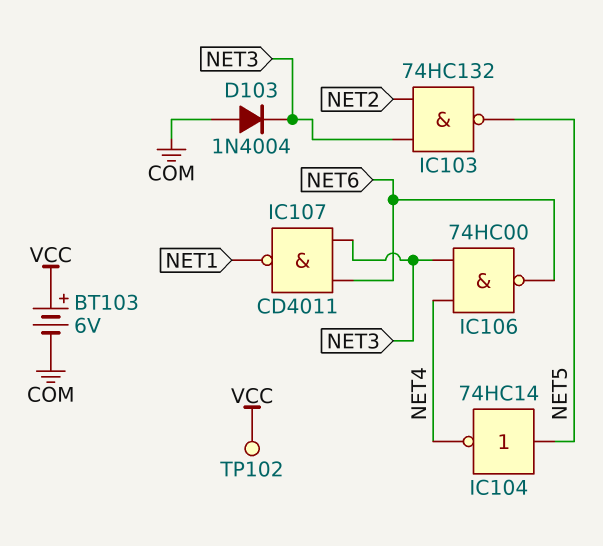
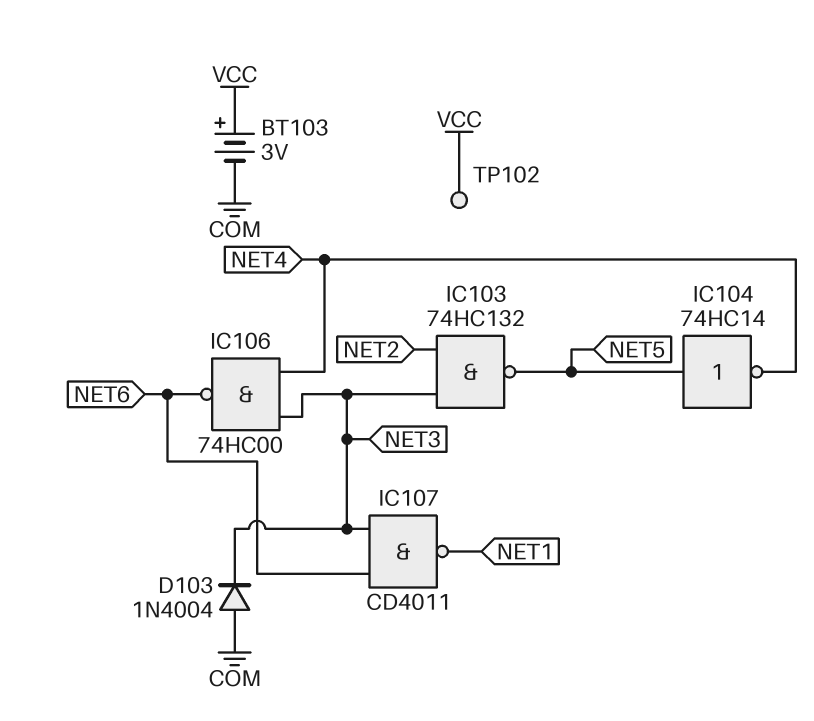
BT103: 6V (plus VCC, minus COM) -> 3V (plus VCC, minus COM)

